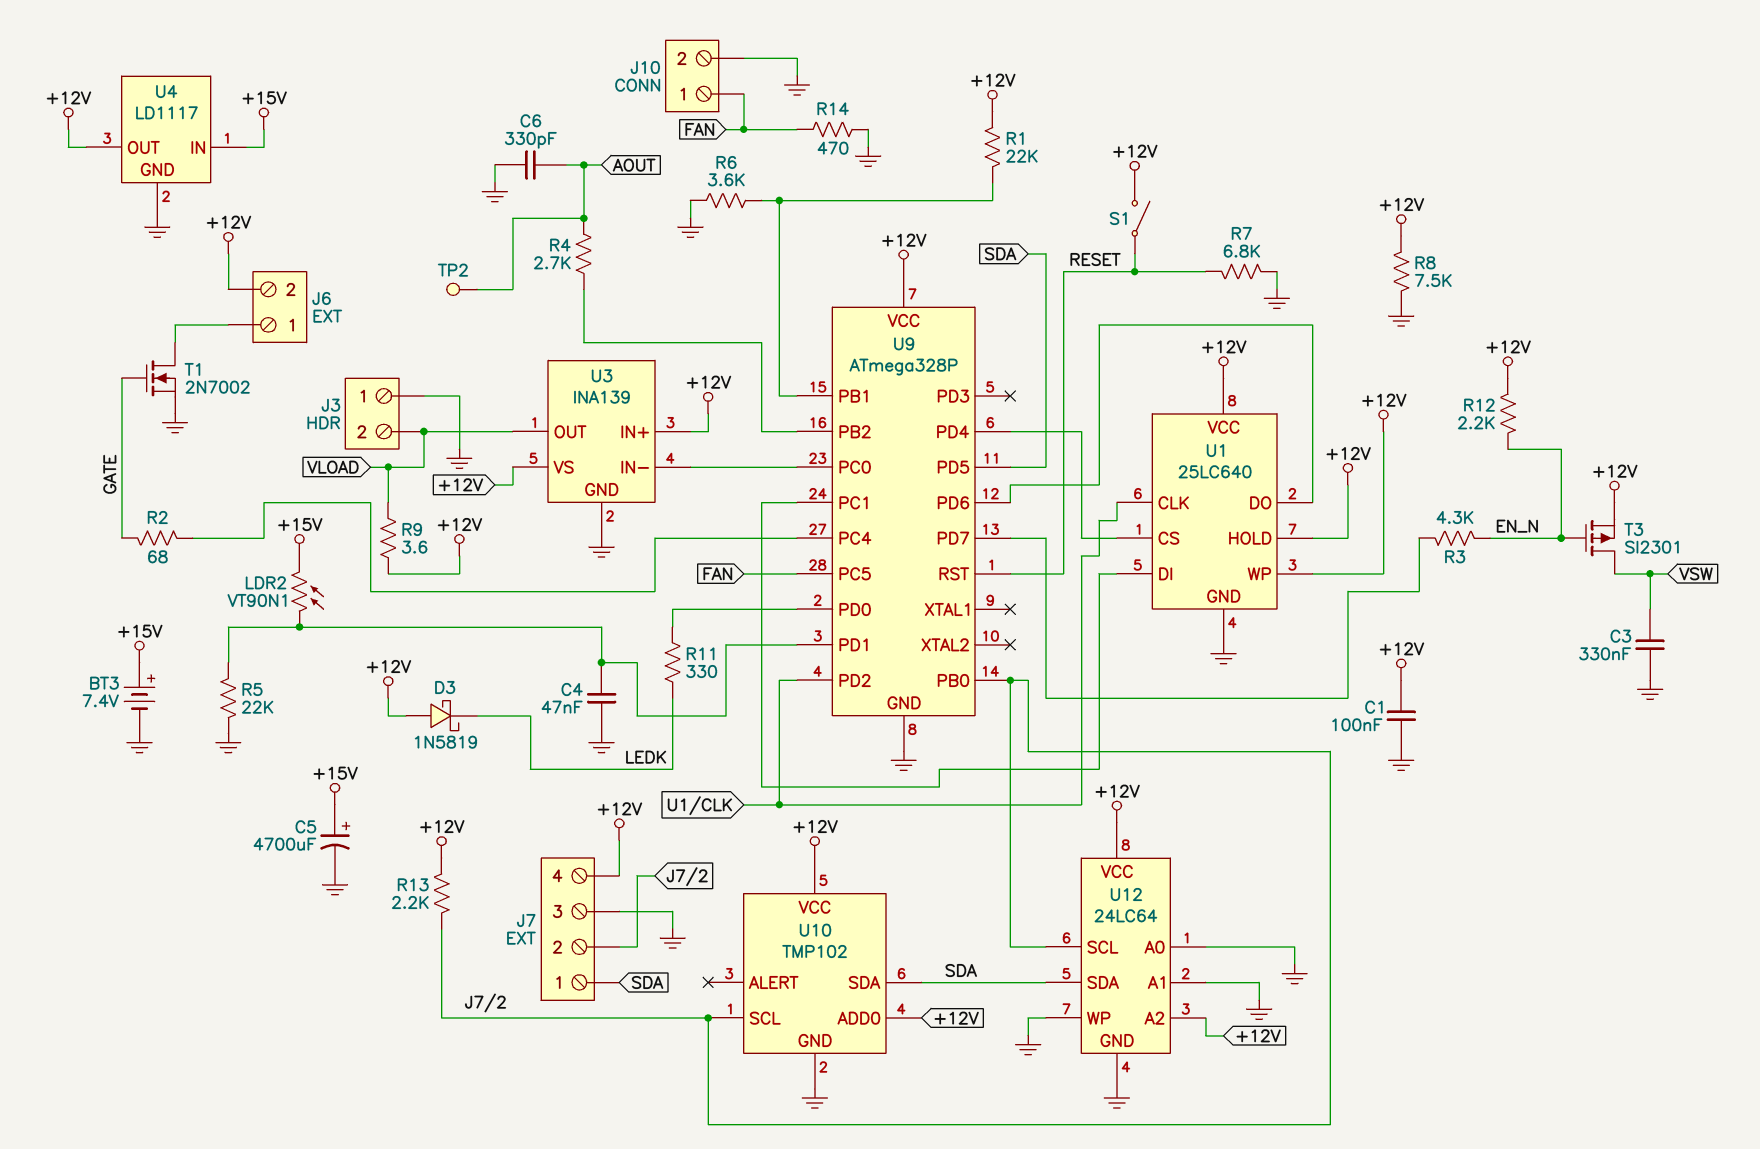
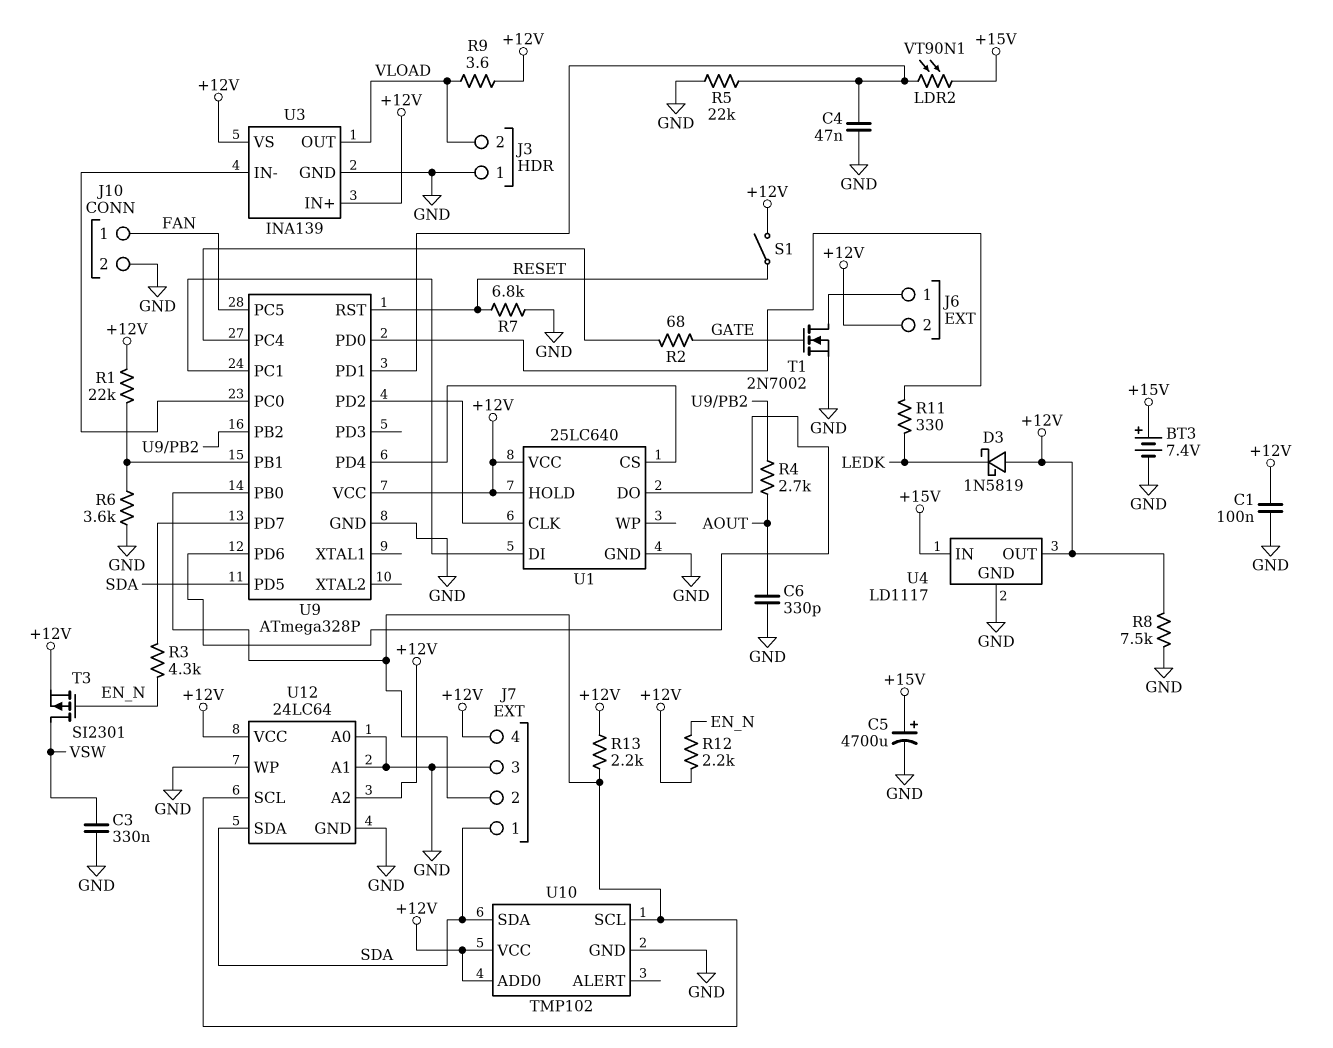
R14: 470 (FAN, GND) -> none
TP2: test point (AOUT) -> none
U1 pin WP: +12V -> none

